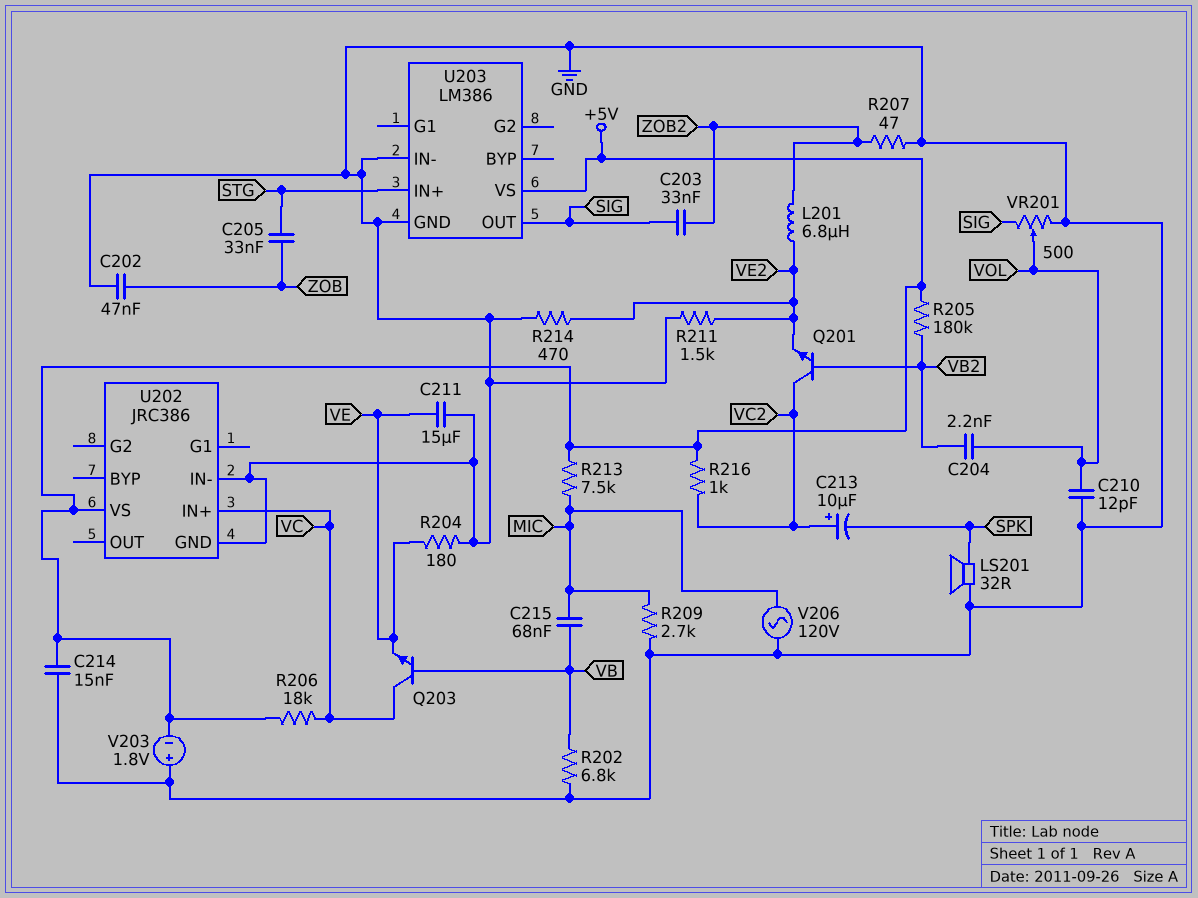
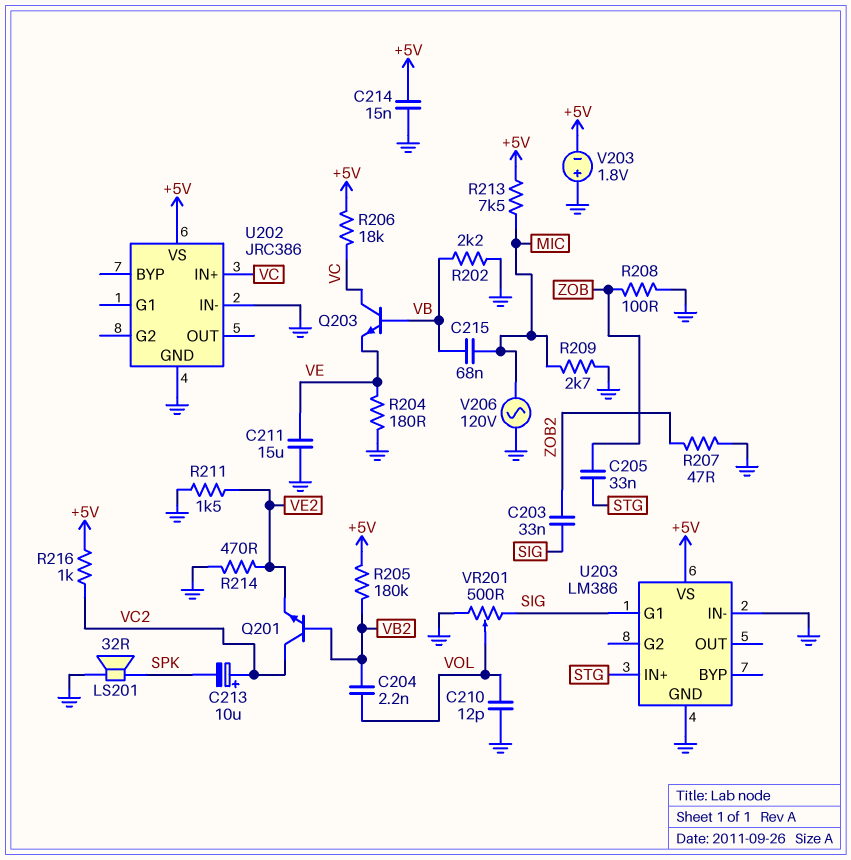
C202: 47nF (GND, ZOB) -> none
L201: 6.8uH (VE2, ZOB2) -> none
R202: 6.8k (GND, VB) -> 2.2k (GND, VB)
R208: none -> 100 (GND, ZOB)
U203 pin G1: none -> SIG
U203 pin OUT: SIG -> none

